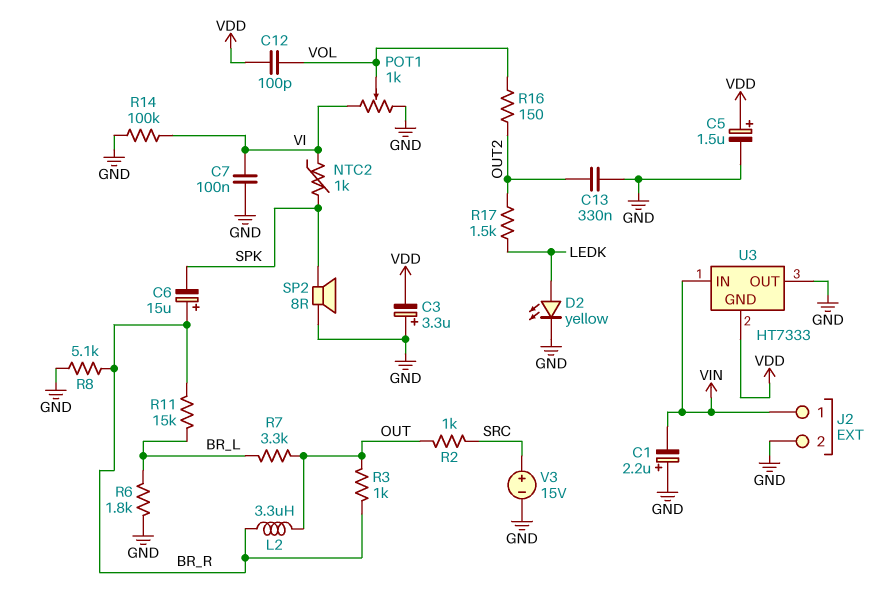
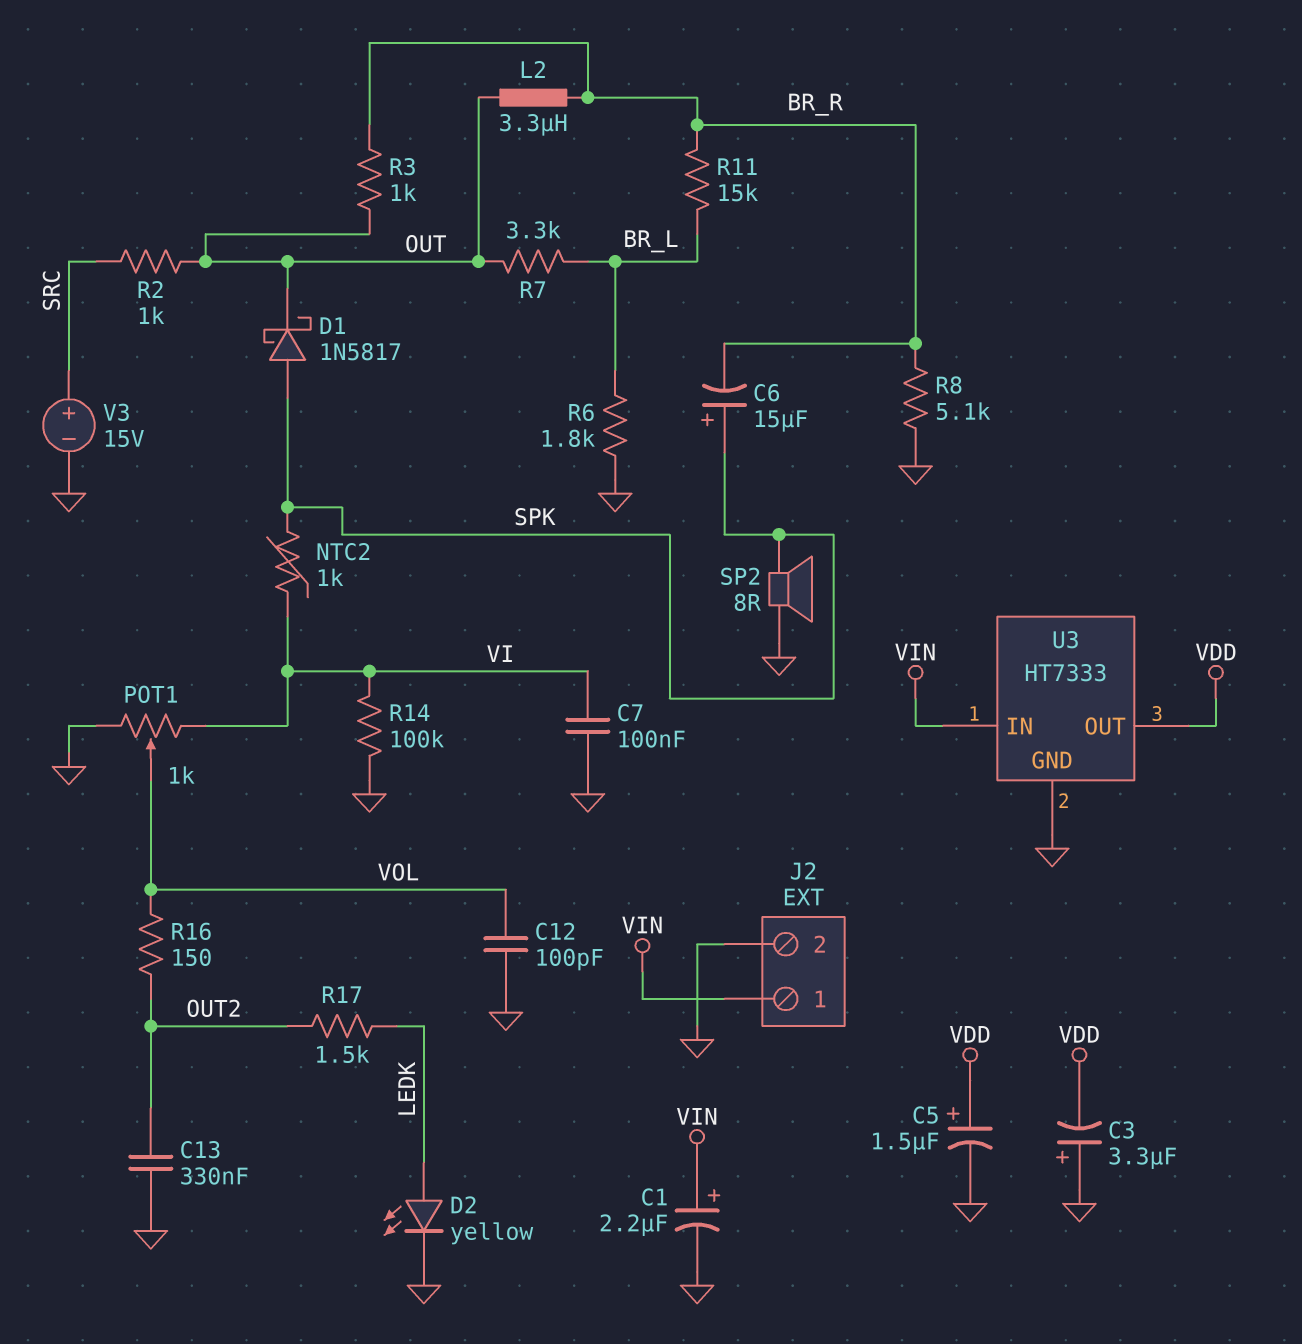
C1: 2.2uF (plus GND, minus VIN) -> 2.2uF (plus VIN, minus GND)
C6: 15uF (plus BR_R, minus SPK) -> 15uF (plus SPK, minus BR_R)
C12: 100pF (VDD, VOL) -> 100pF (GND, VOL)
D1: none -> schottky 1N5817 (A SPK, K OUT)
U3 pin GND: VDD -> GND
U3 pin OUT: GND -> VDD

